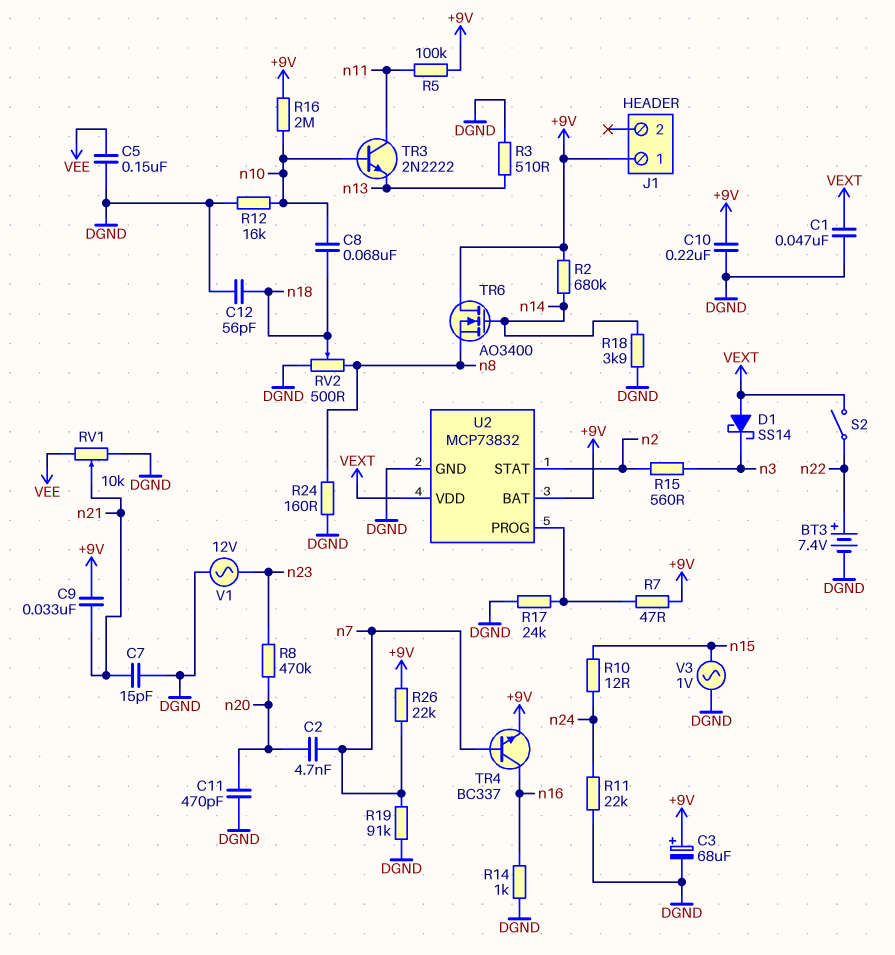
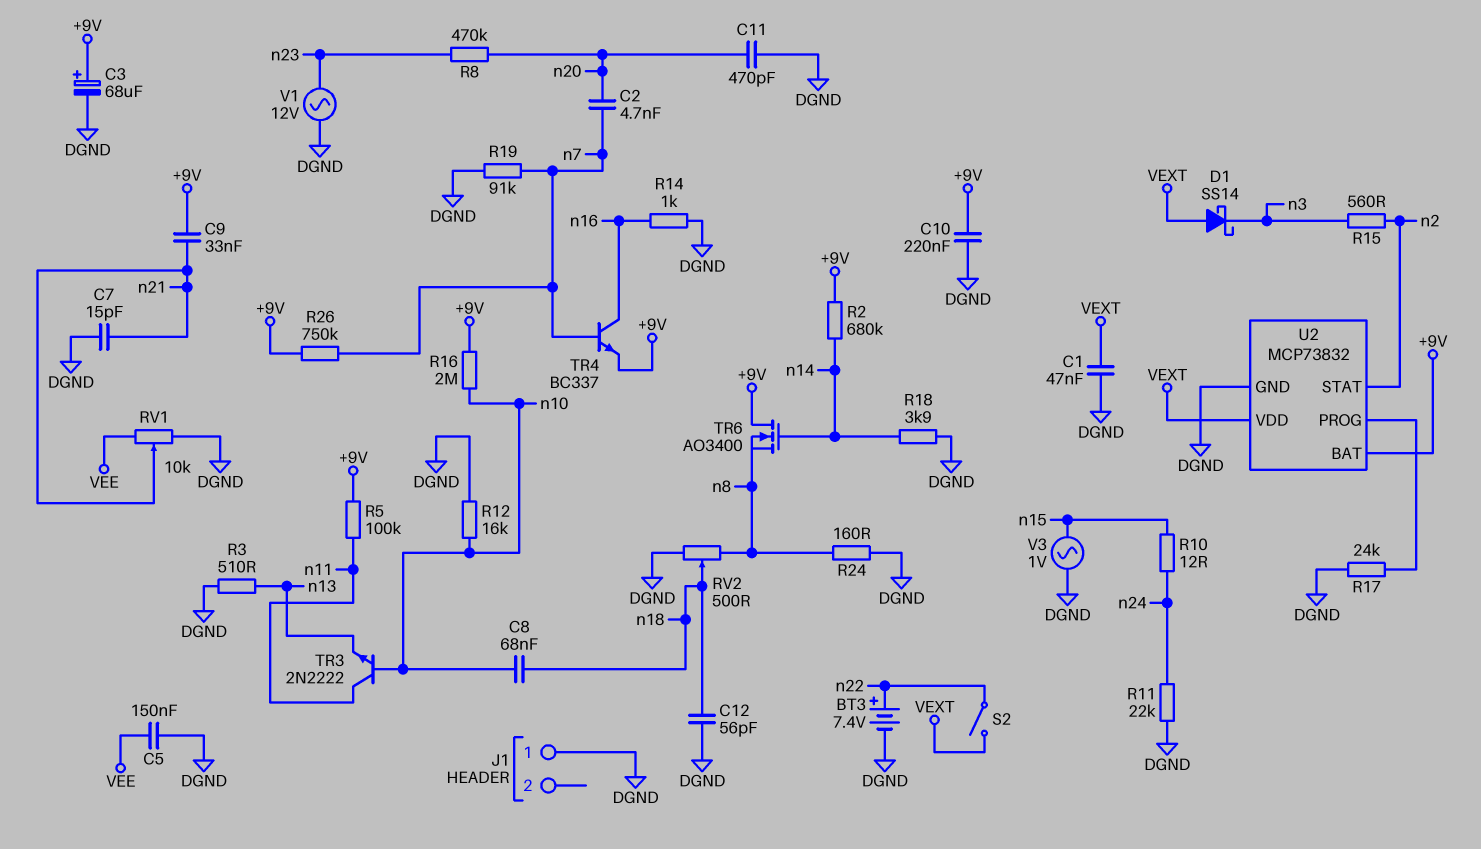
J1 pin 1: +9V -> DGND
R7: 47 (+9V, U2/PROG) -> none
R26: 22k (+9V, n7) -> 750k (+9V, n7)

